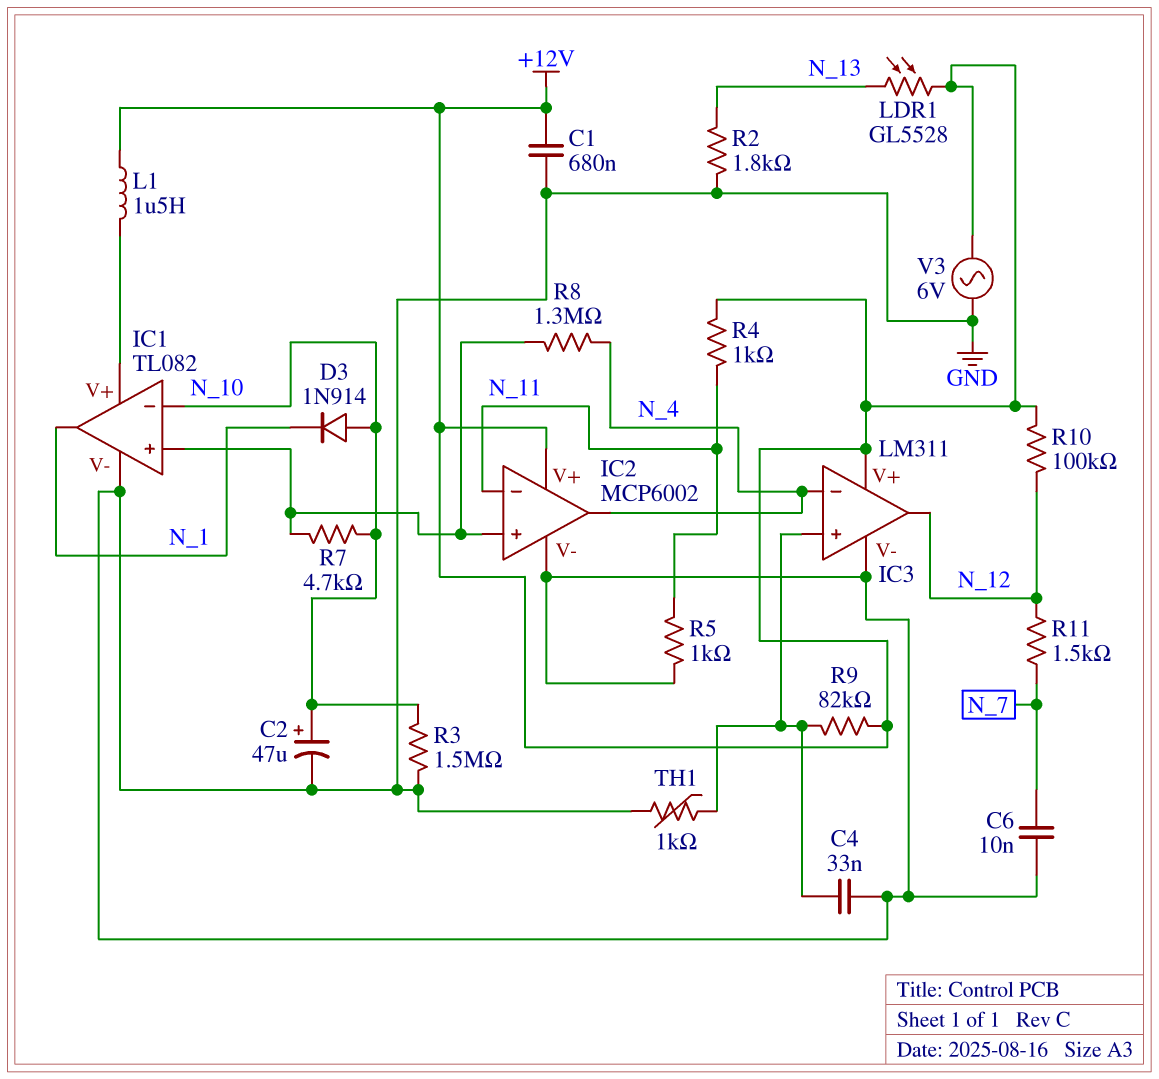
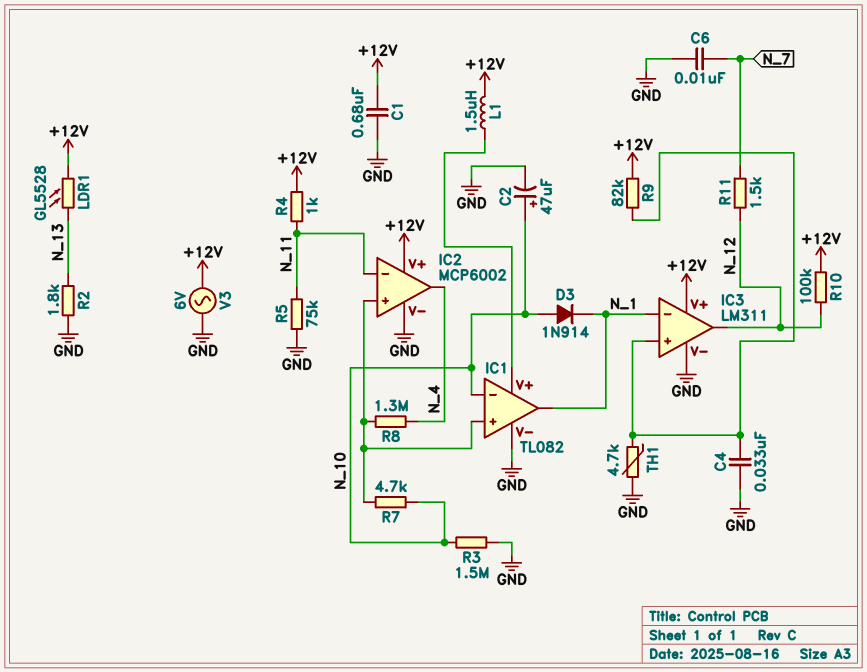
IC3 pin in-: N_4 -> N_1
R5: 1k (GND, N_11) -> 75k (GND, N_11)
TH1: 1k (GND, IC3/in+) -> 4.7k (GND, IC3/in+)

